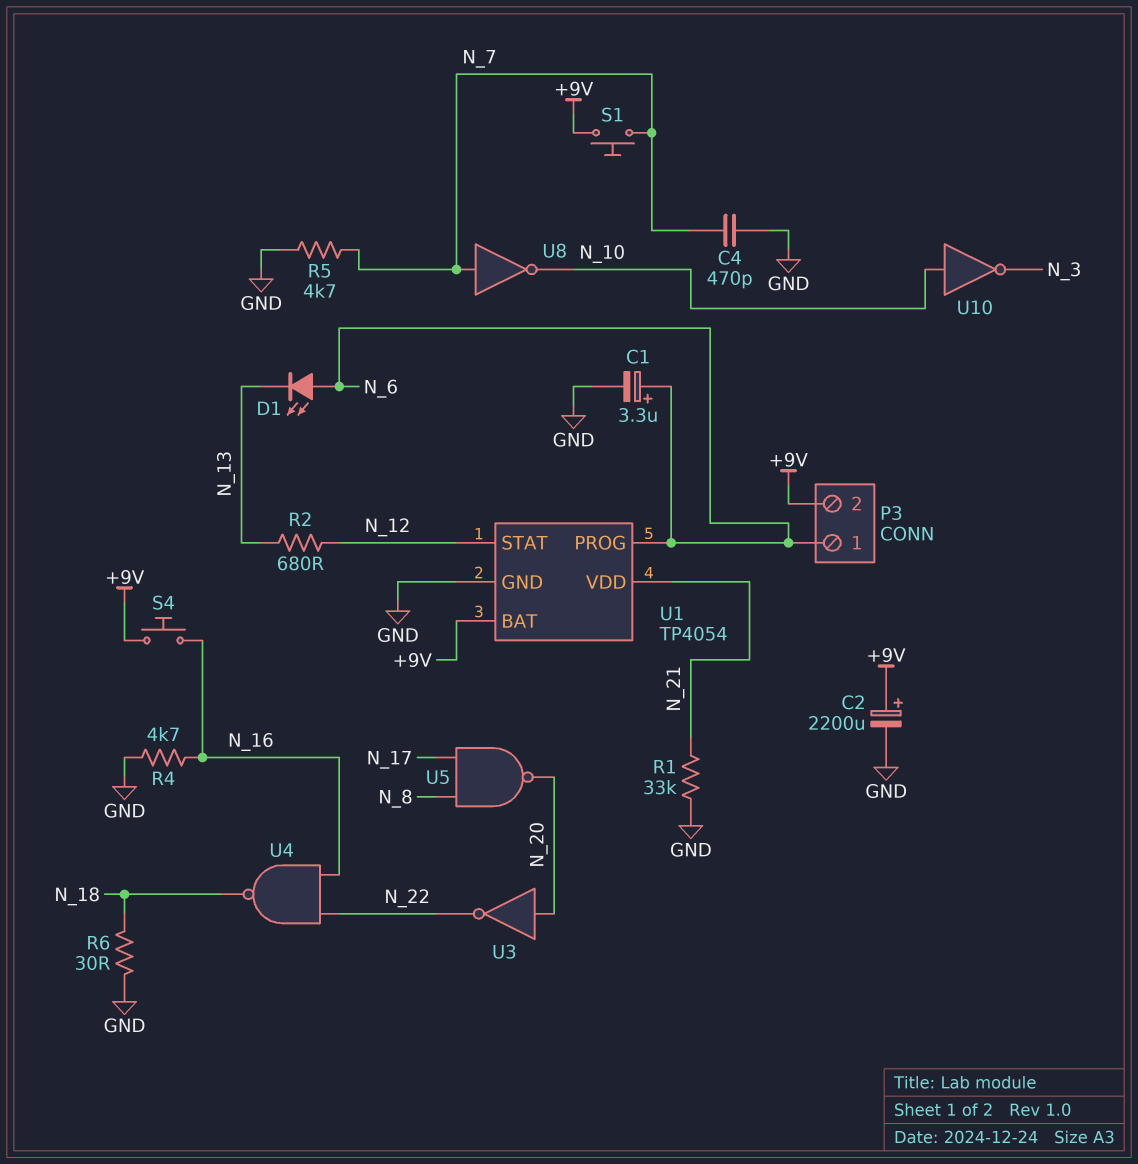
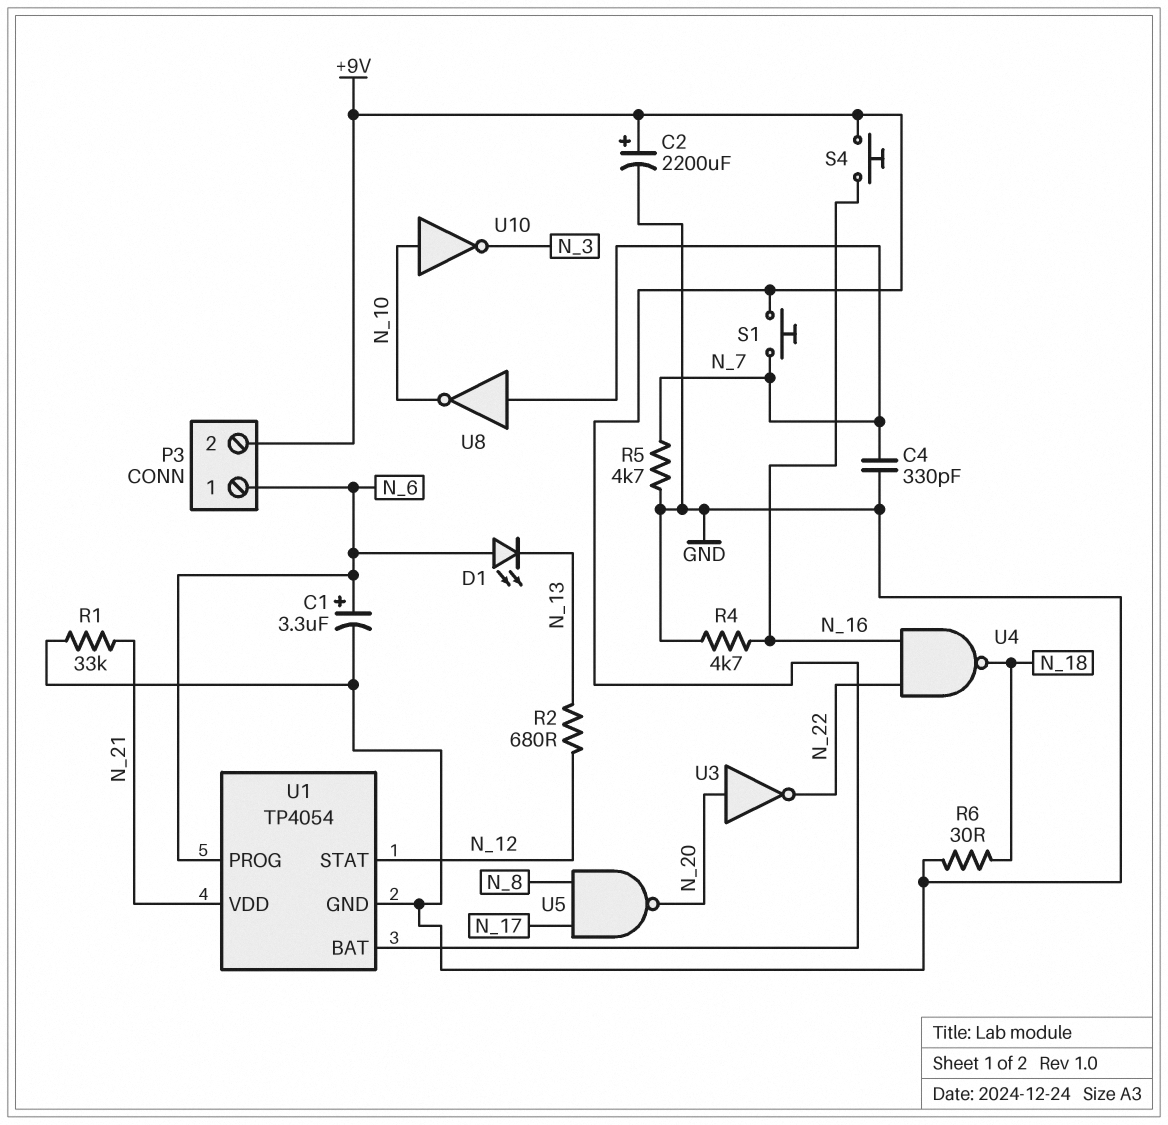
C4: 470pF (GND, N_7) -> 330pF (GND, N_7)

